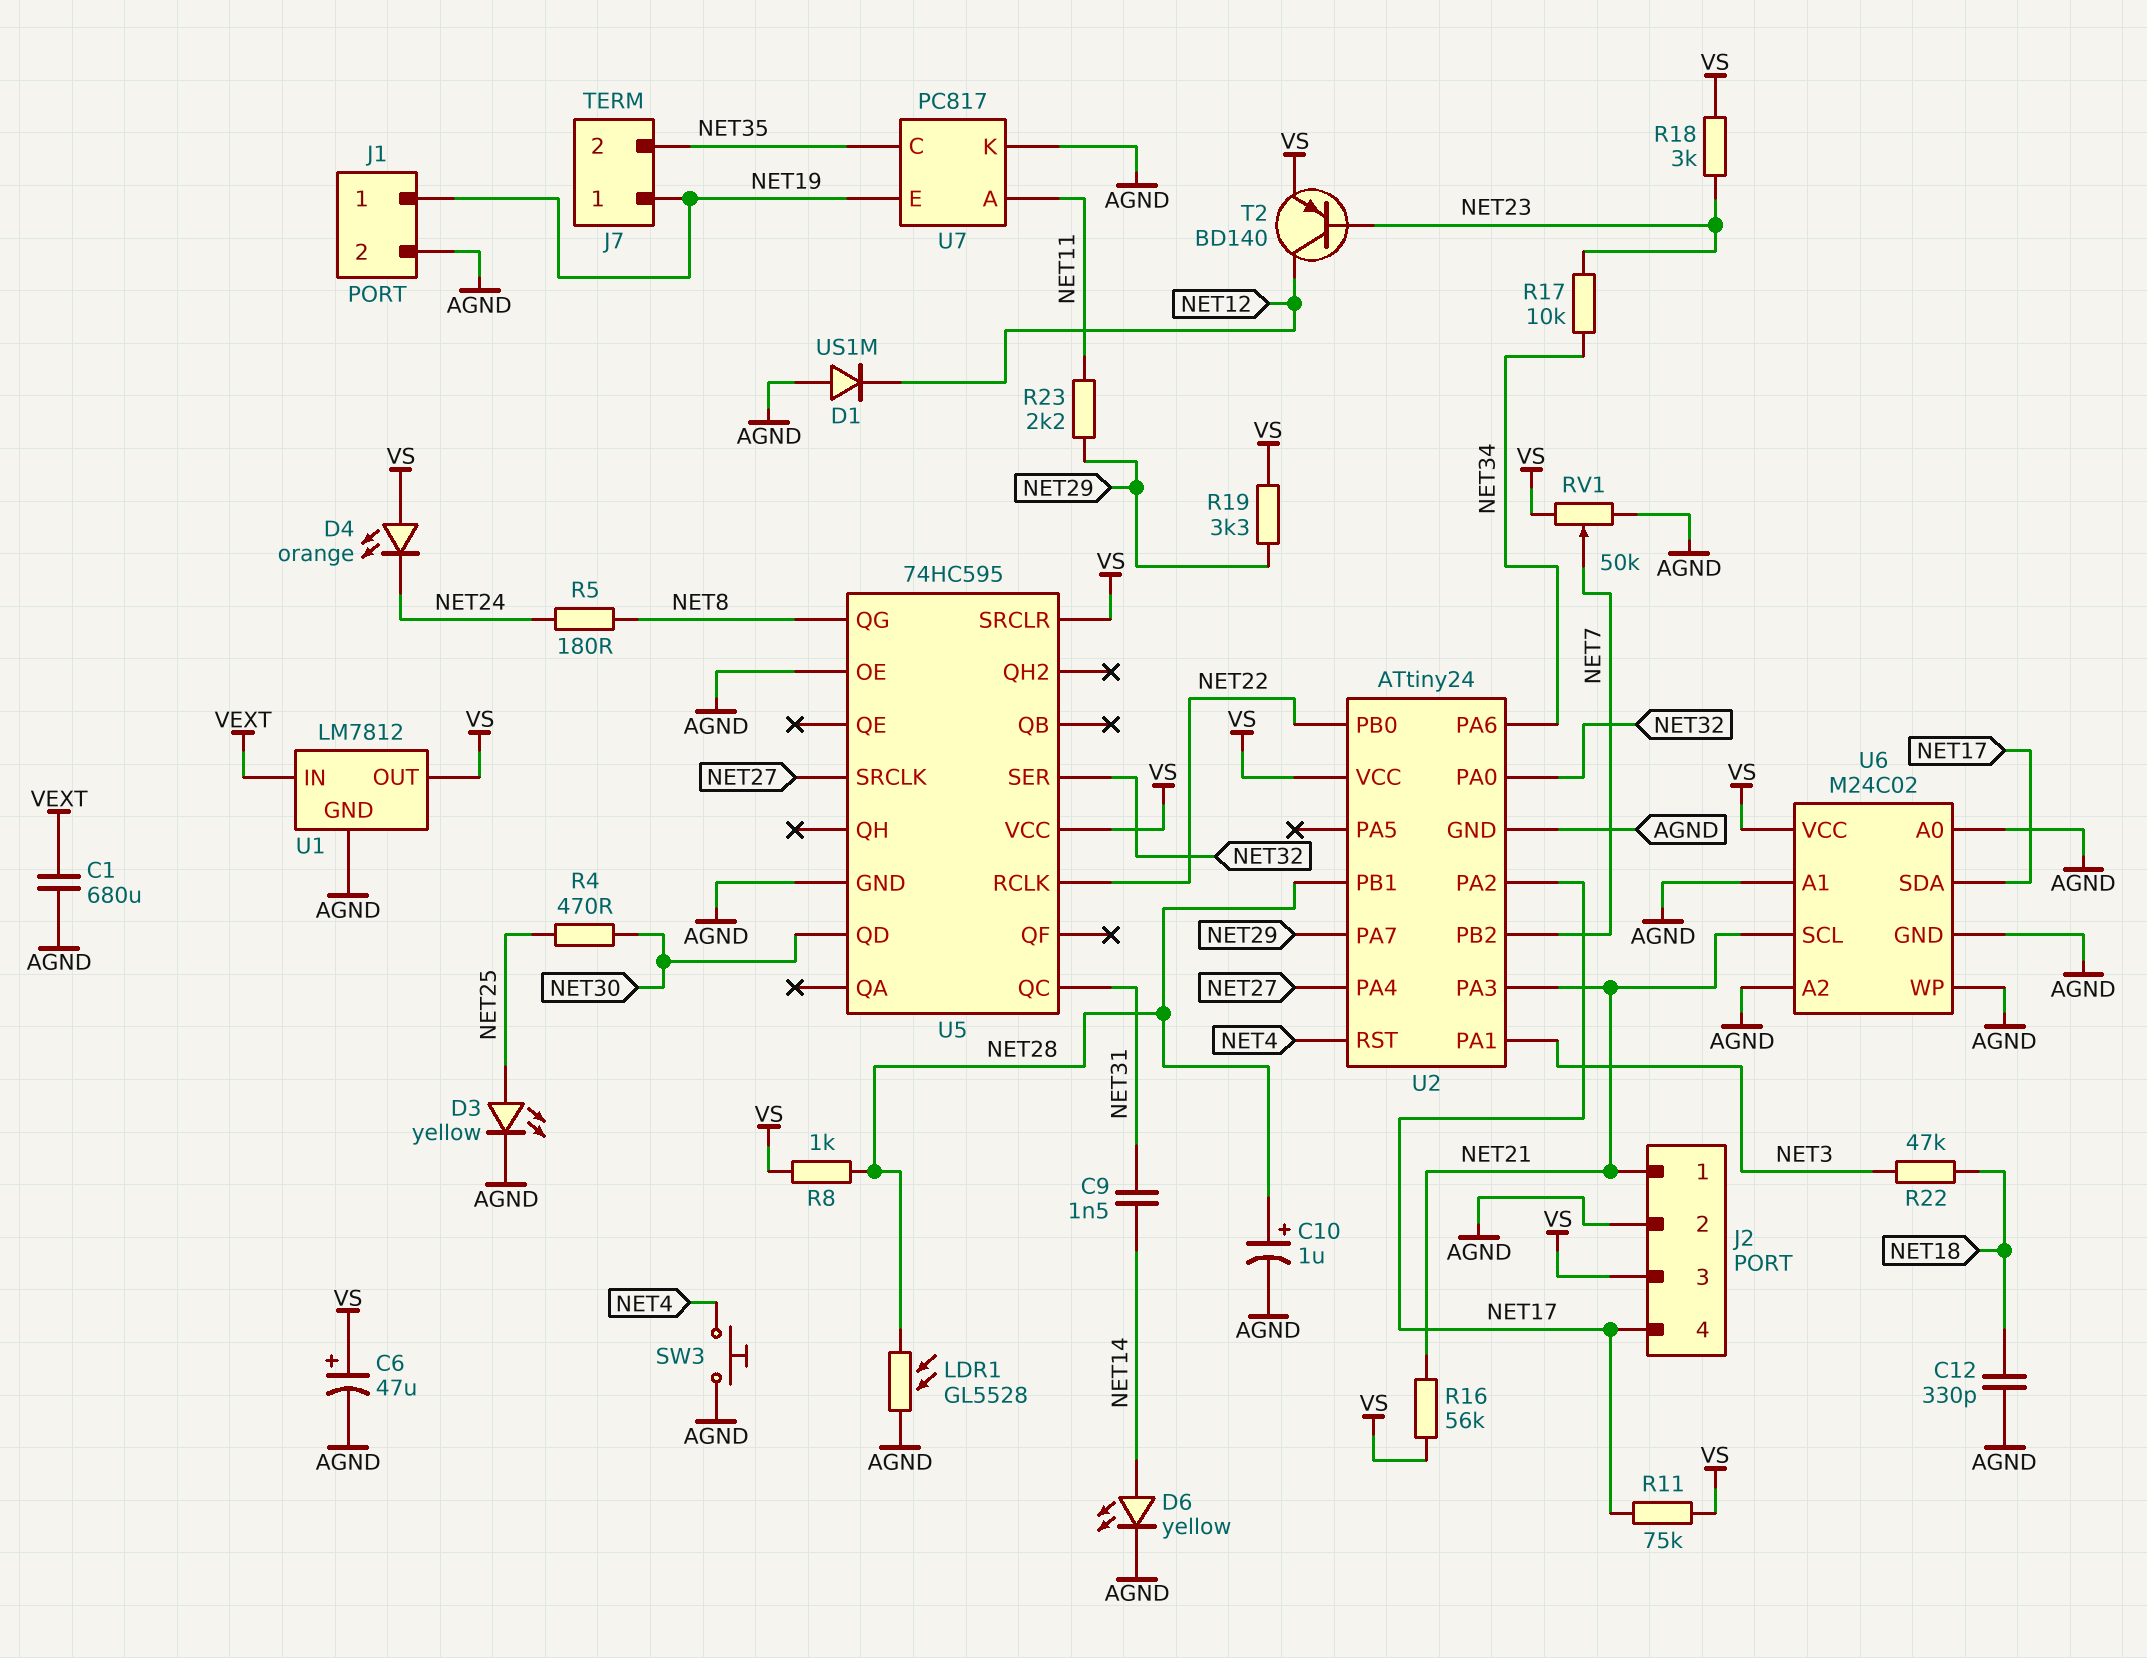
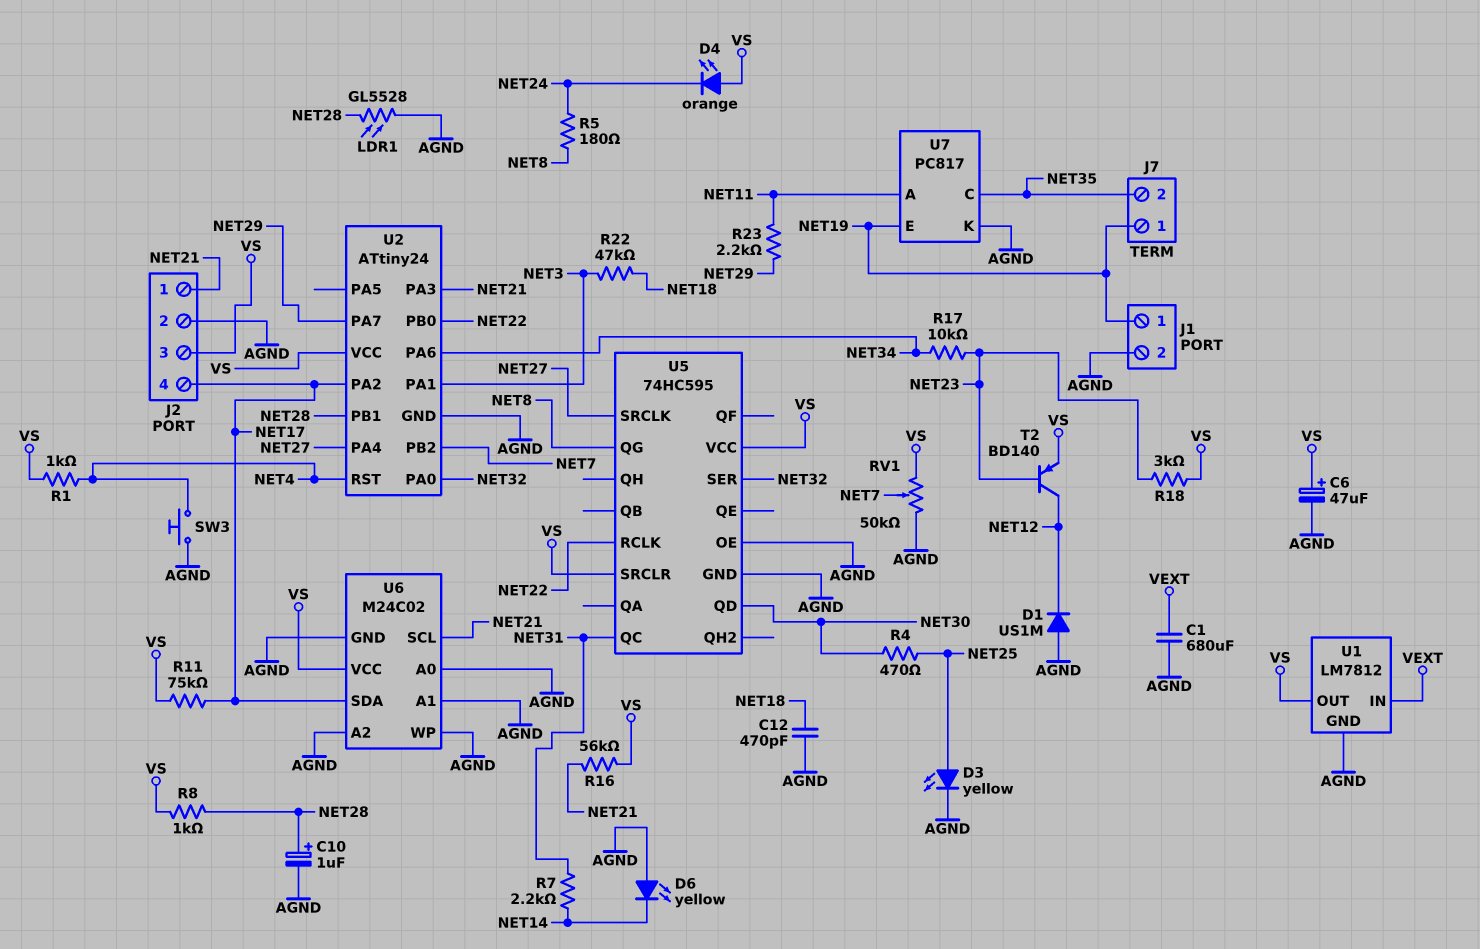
C9: 1.5nF (NET14, NET31) -> none
C12: 330pF (AGND, NET18) -> 470pF (AGND, NET18)
D6: LED yellow (A NET14, K AGND) -> LED yellow (A AGND, K NET14)
R1: none -> 1k (NET4, VS)
R7: none -> 2.2k (NET14, NET31)
R19: 3.3k (NET29, VS) -> none

